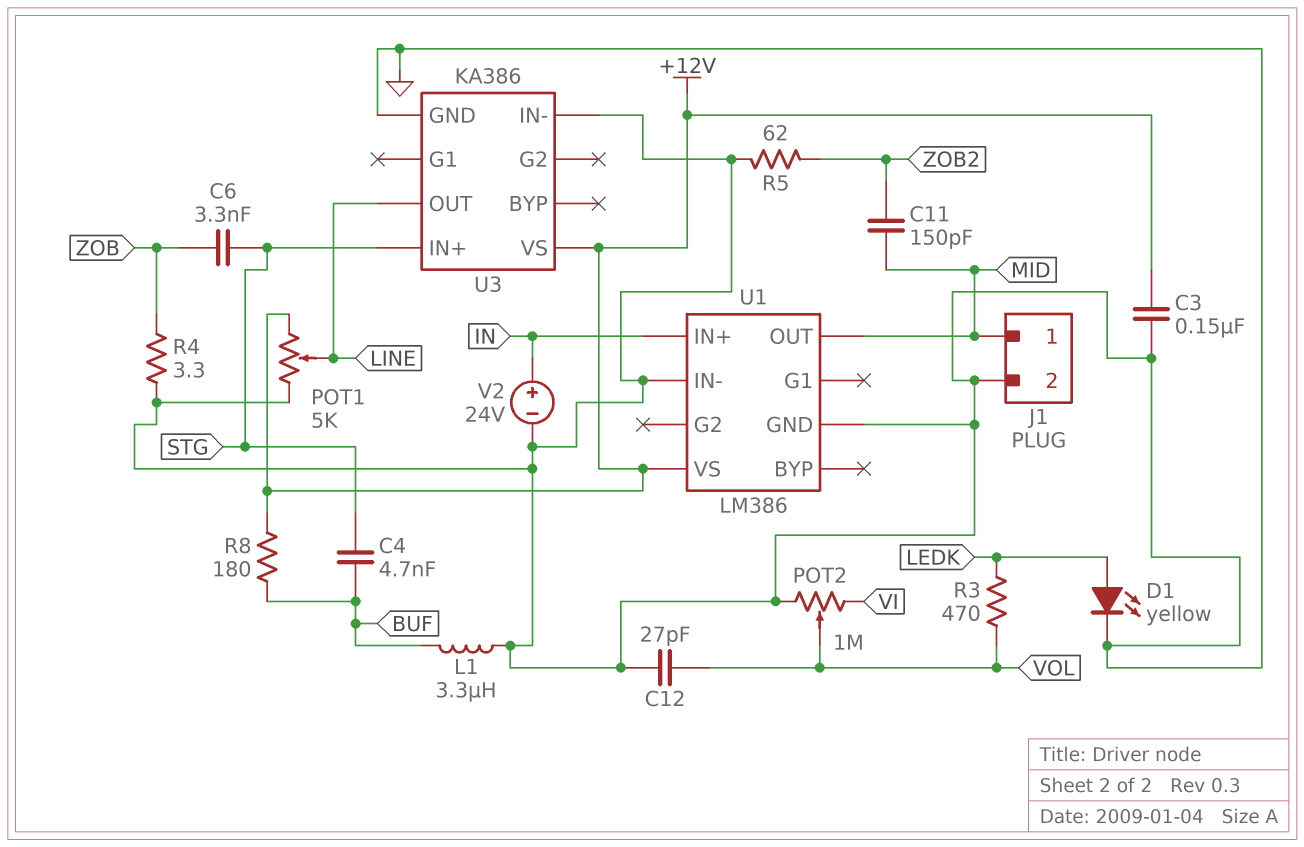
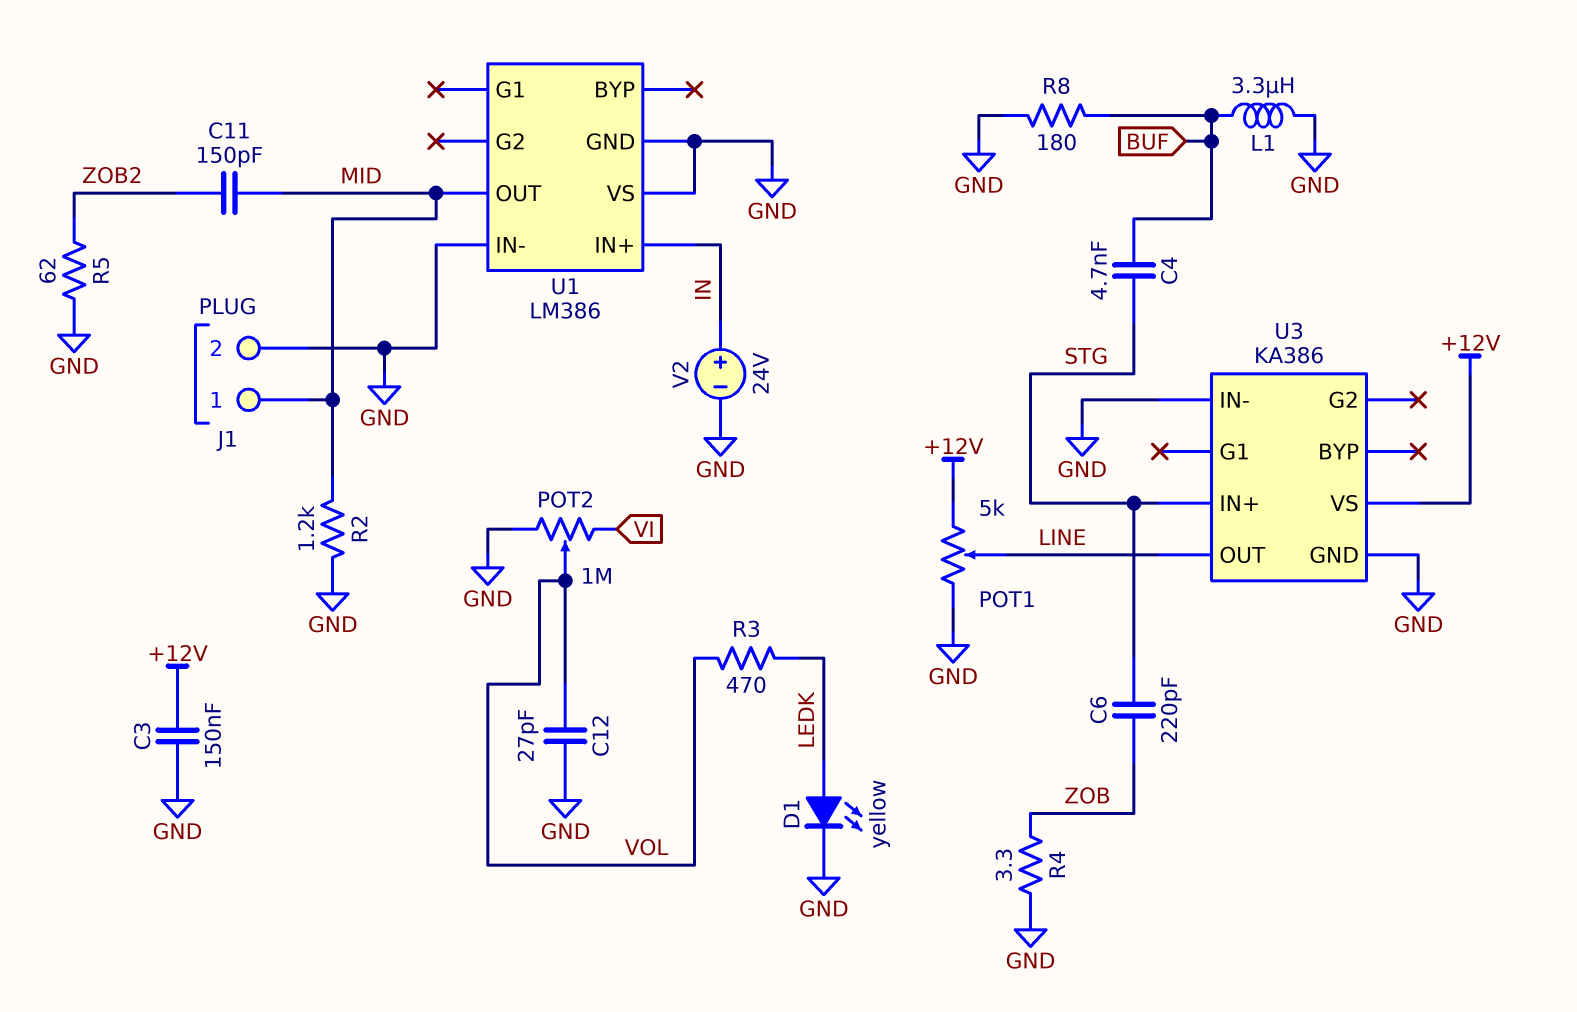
C6: 3.3nF (STG, ZOB) -> 220pF (STG, ZOB)
R2: none -> 1.2k (GND, MID)
R8: 180 (+12V, BUF) -> 180 (BUF, GND)
U1 pin VS: +12V -> GND

